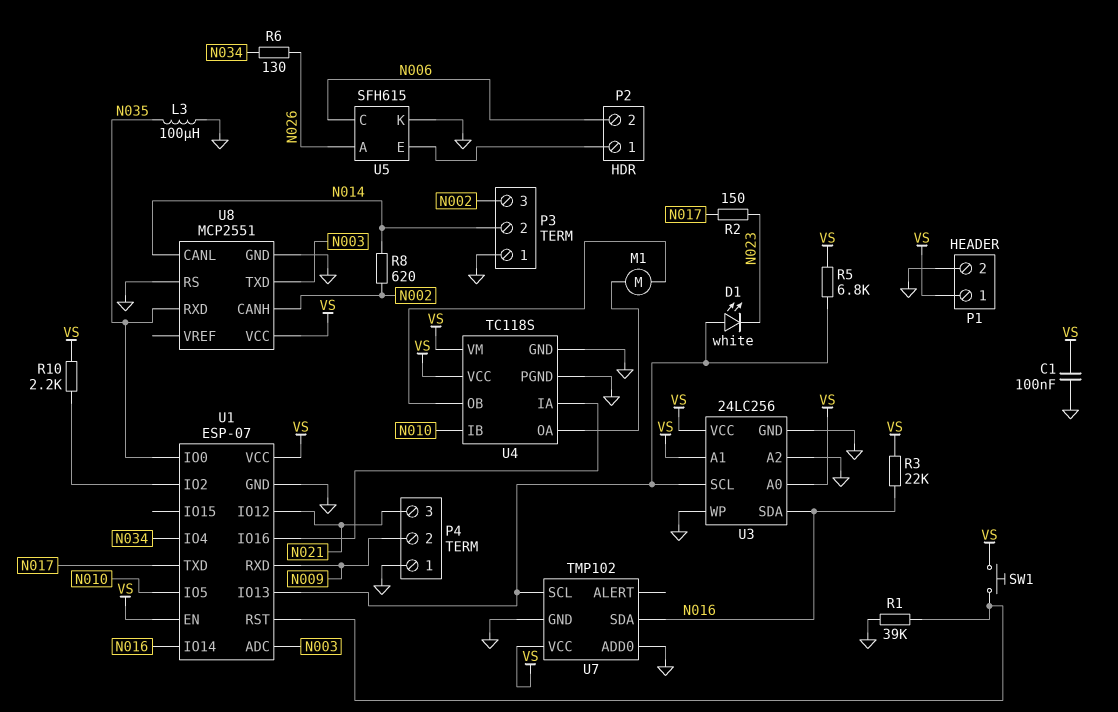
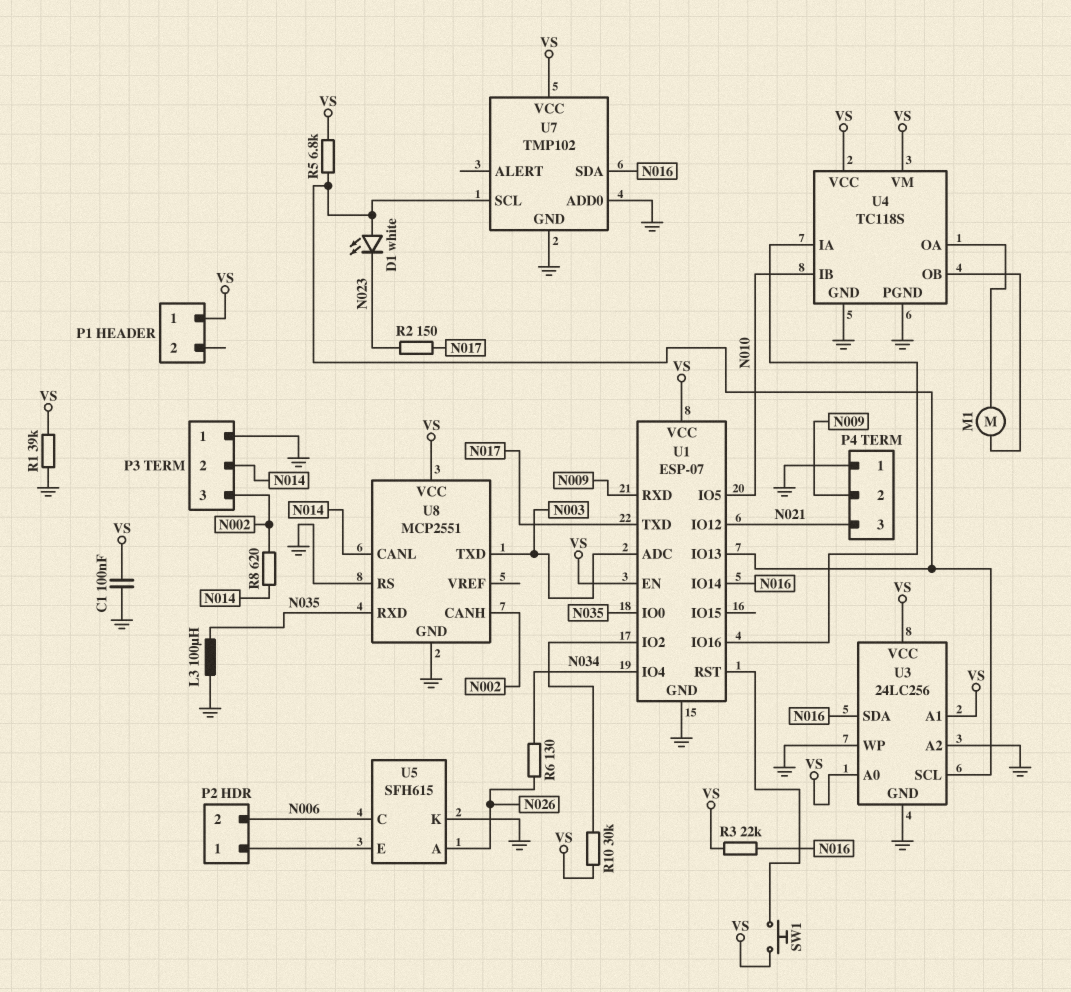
P1 pin 2: GND -> none
R1: 39k (GND, U1/RST) -> 39k (GND, VS)
R10: 2.2k (U1/IO2, VS) -> 30k (U1/IO2, VS)

